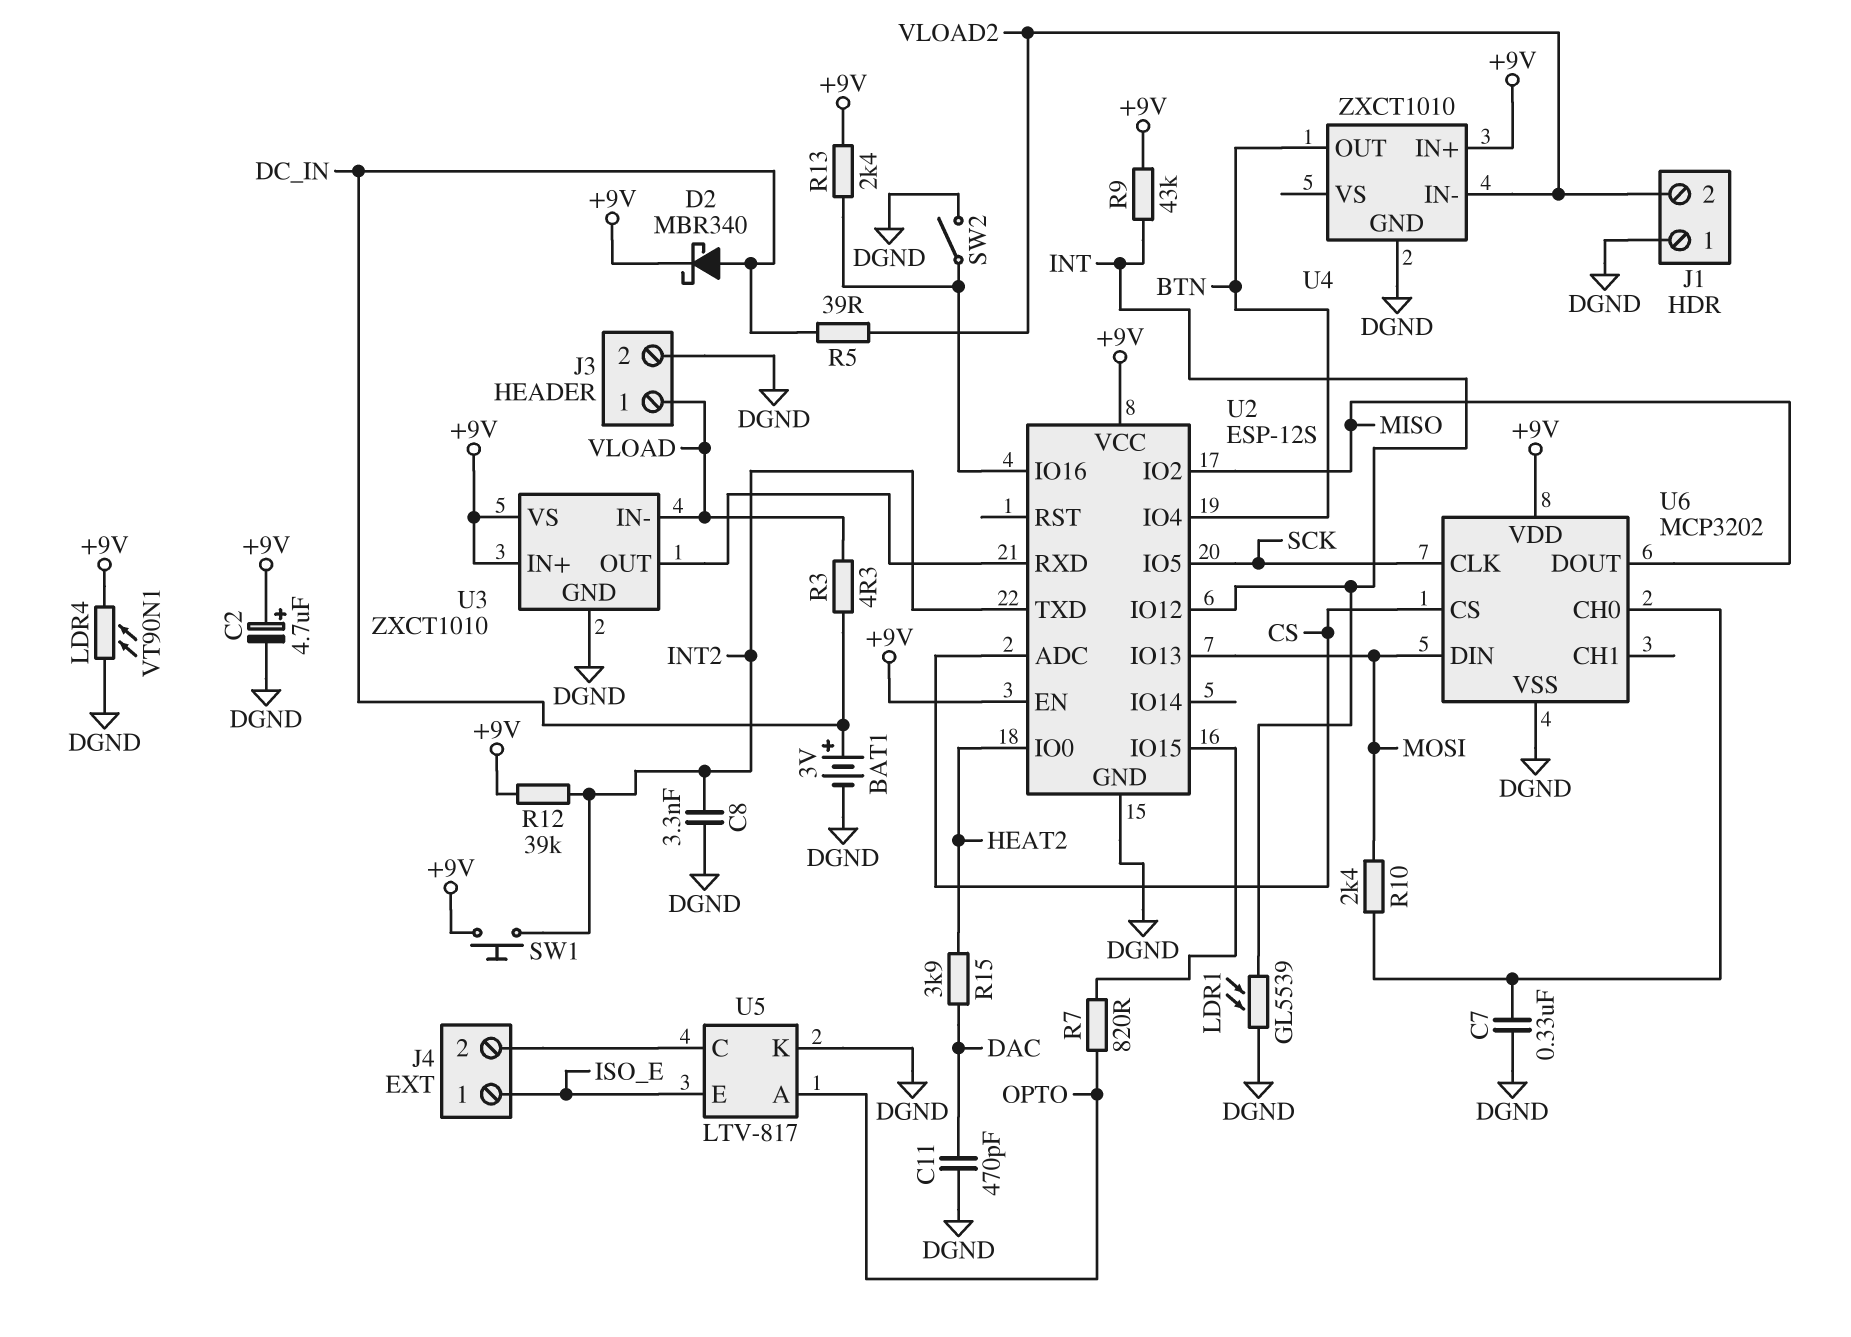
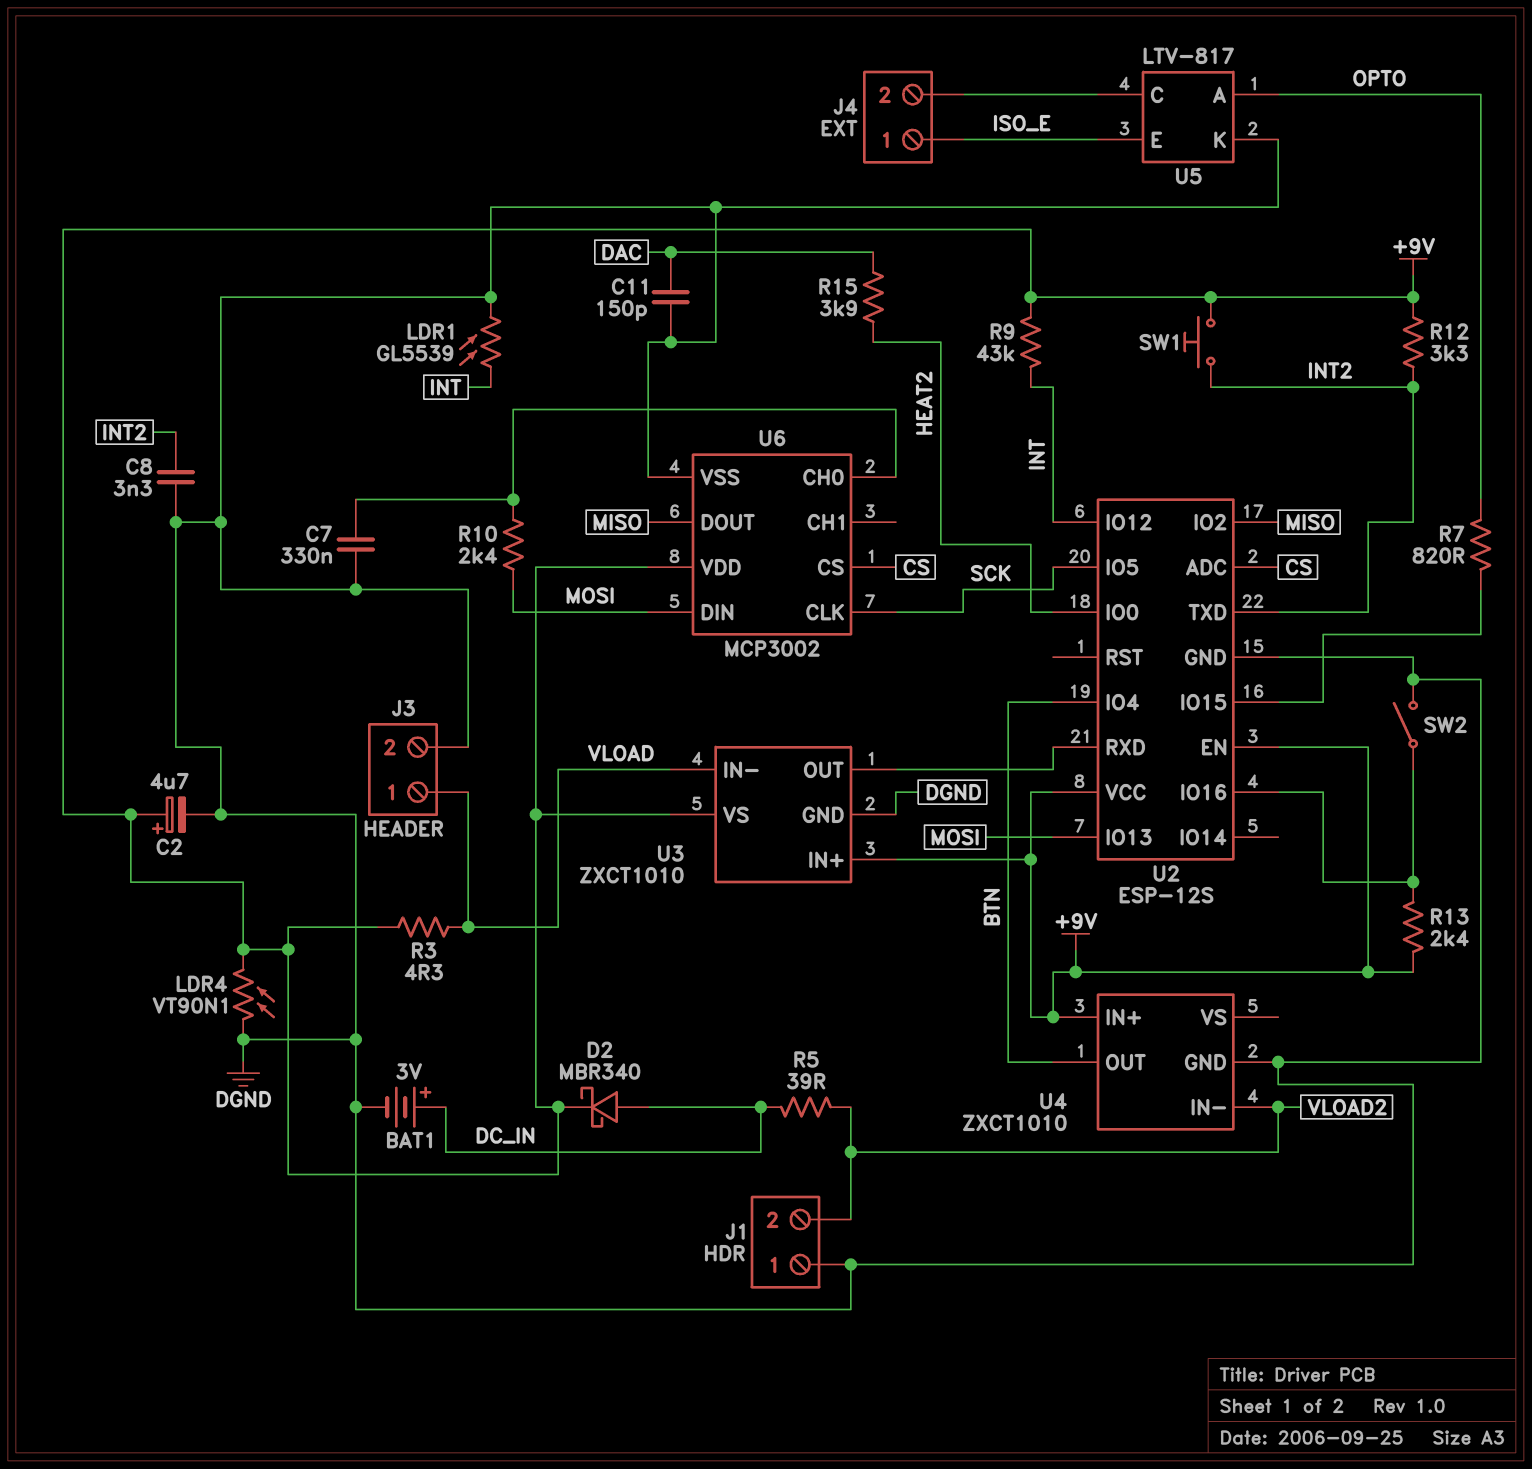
C11: 470pF (DAC, DGND) -> 150pF (DAC, DGND)
R3: 4.3 (DC_IN, VLOAD) -> 4.3 (+9V, VLOAD)
R12: 39k (+9V, INT2) -> 3.3k (+9V, INT2)
U6: MCP3202 -> MCP3002

